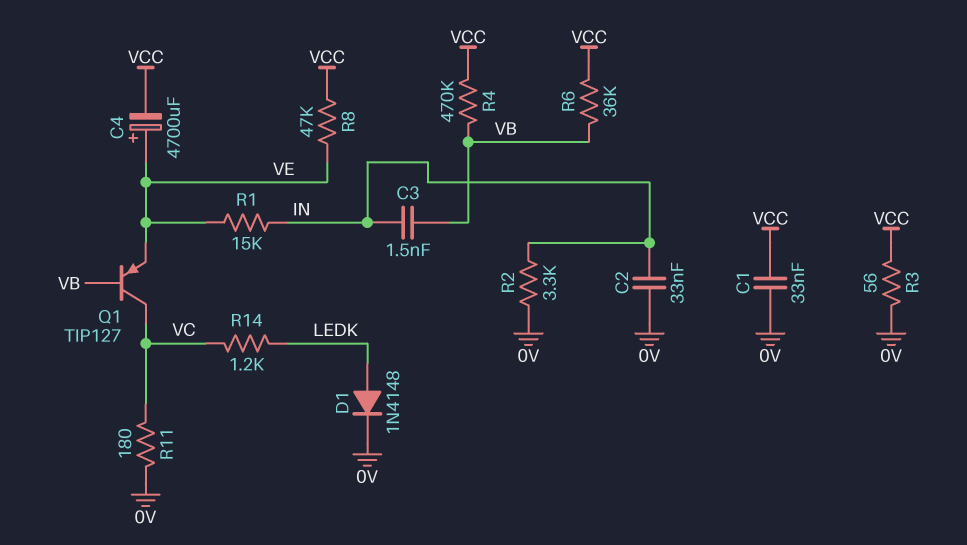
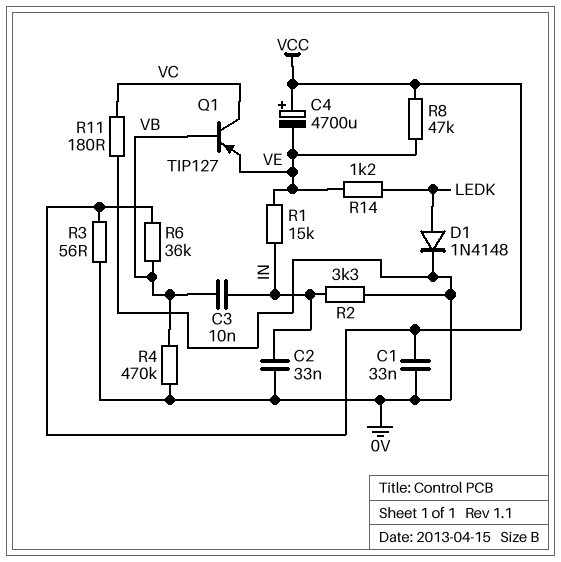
C3: 1.5nF (IN, VB) -> 10nF (IN, VB)
C4: 4700uF (plus VE, minus VCC) -> 4700uF (plus VCC, minus VE)
R4: 470k (VB, VCC) -> 470k (0V, VB)
R14: 1.2k (LEDK, VC) -> 1.2k (LEDK, VE)

